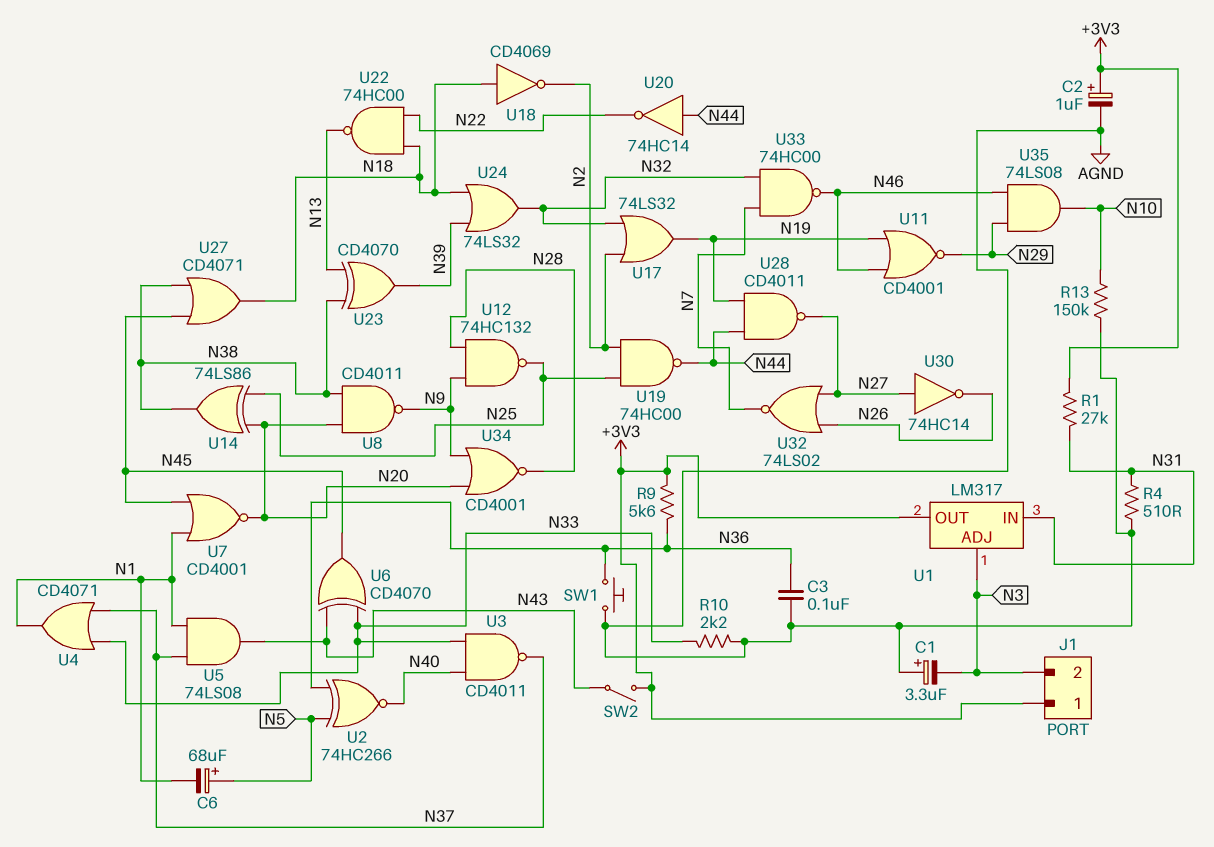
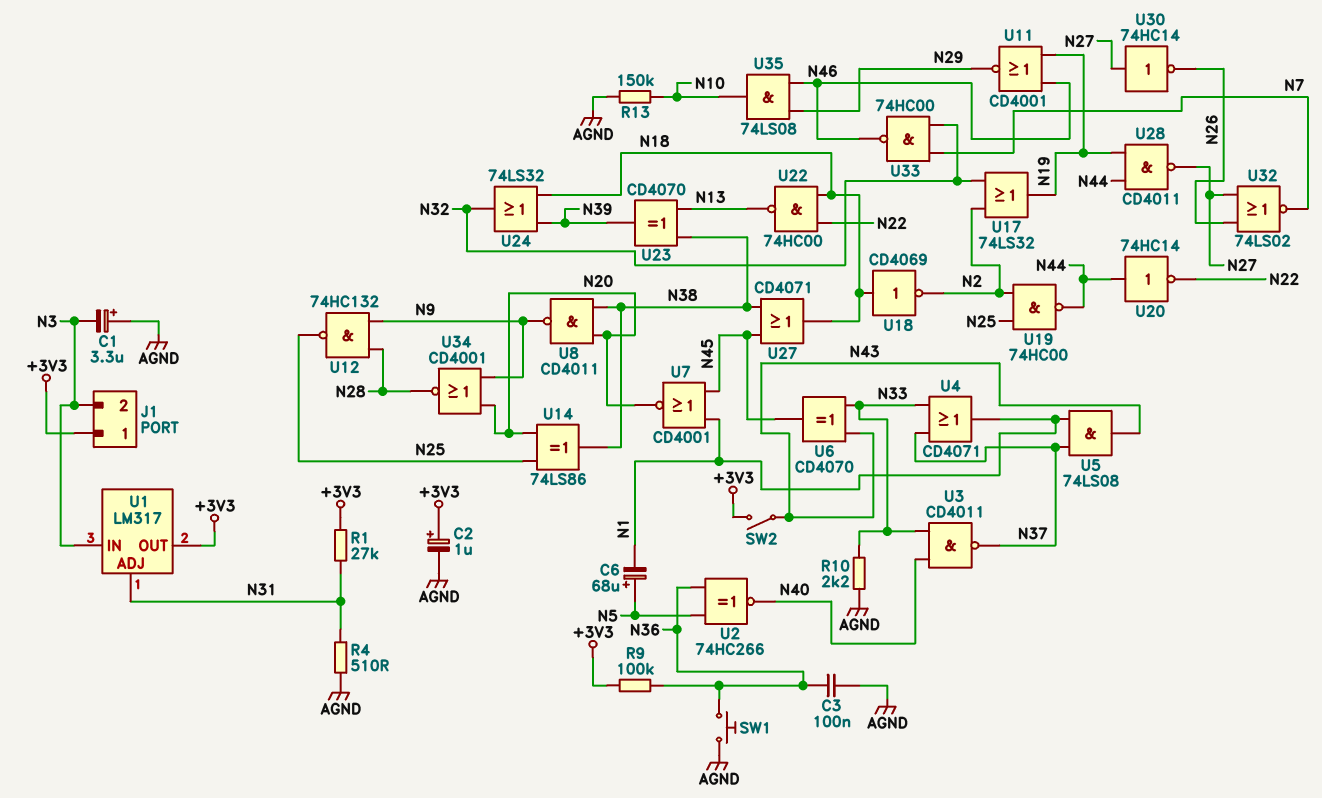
R9: 5.6k (+3V3, N36) -> 100k (+3V3, N36)
U1 pin ADJ: N3 -> N31
U1 pin IN: N31 -> N3

